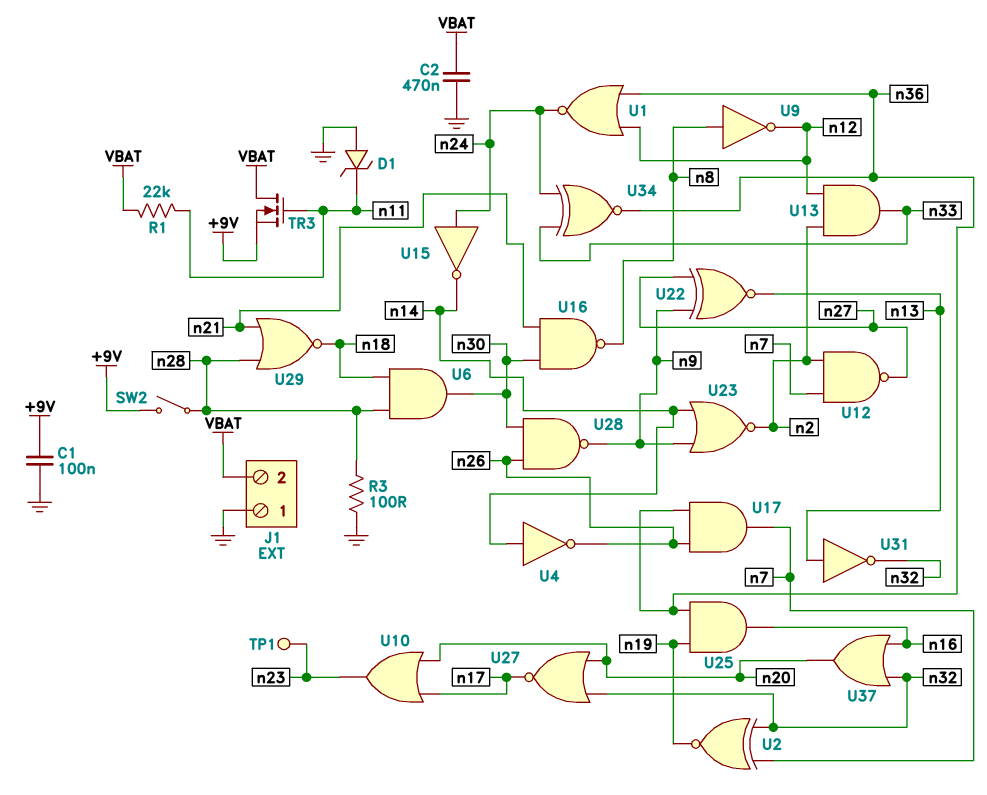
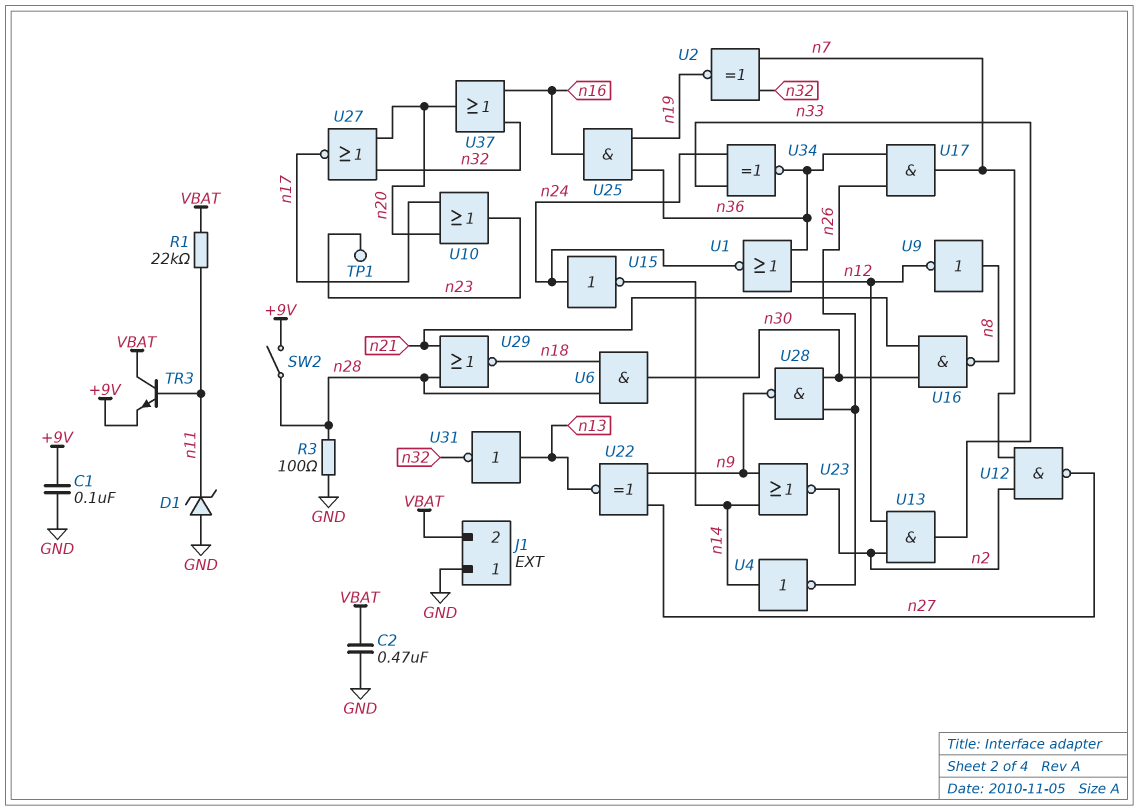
TR3: NMOS (G n11, D VBAT, S +9V) -> NPN (B n11, C VBAT, E +9V)

